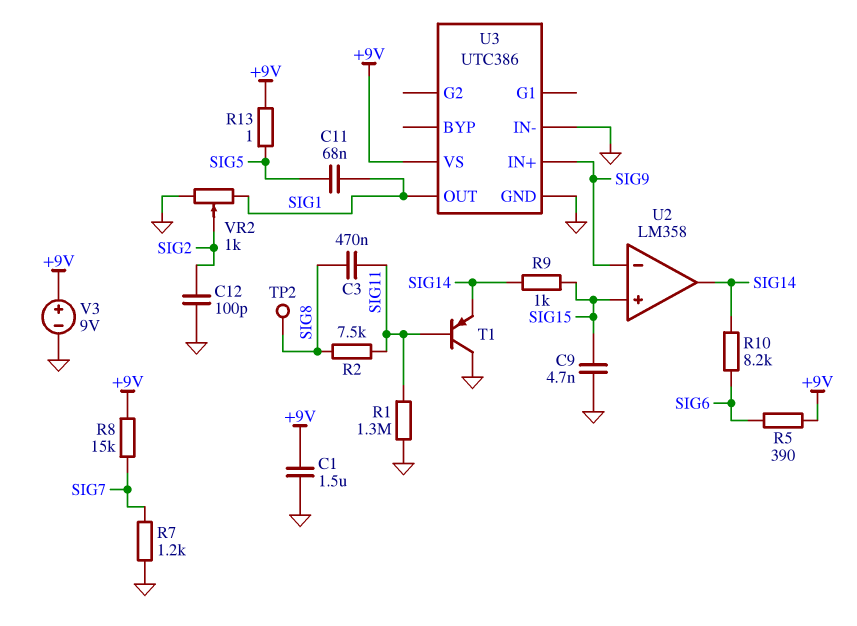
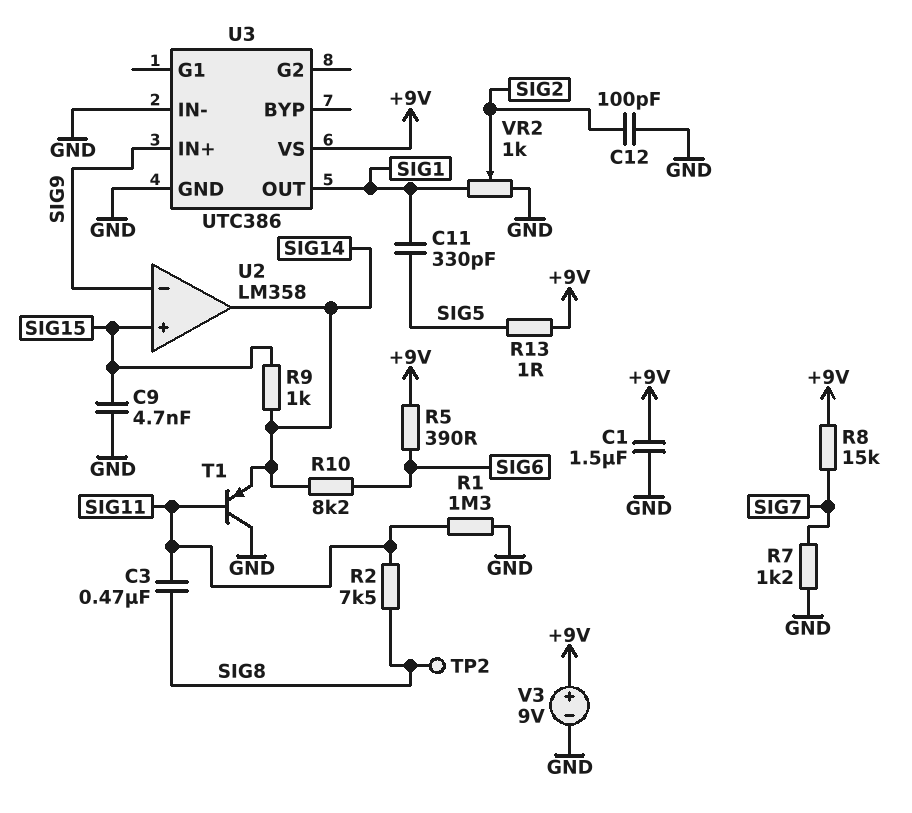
C11: 68nF (SIG1, SIG5) -> 330pF (SIG1, SIG5)

